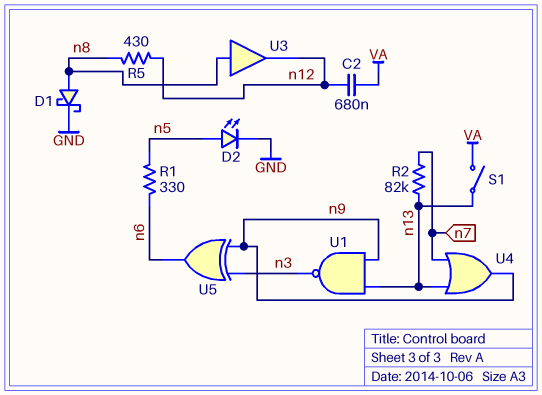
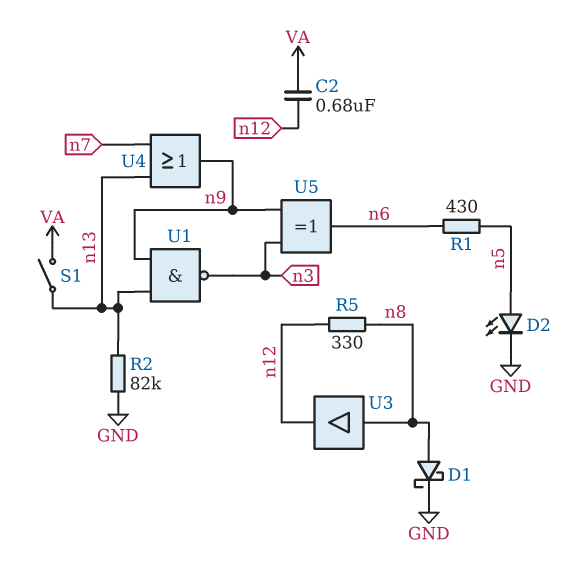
R1: 330 (n5, n6) -> 430 (n5, n6)
R2: 82k (n7, n13) -> 82k (GND, n13)
R5: 430 (n8, n12) -> 330 (n8, n12)

